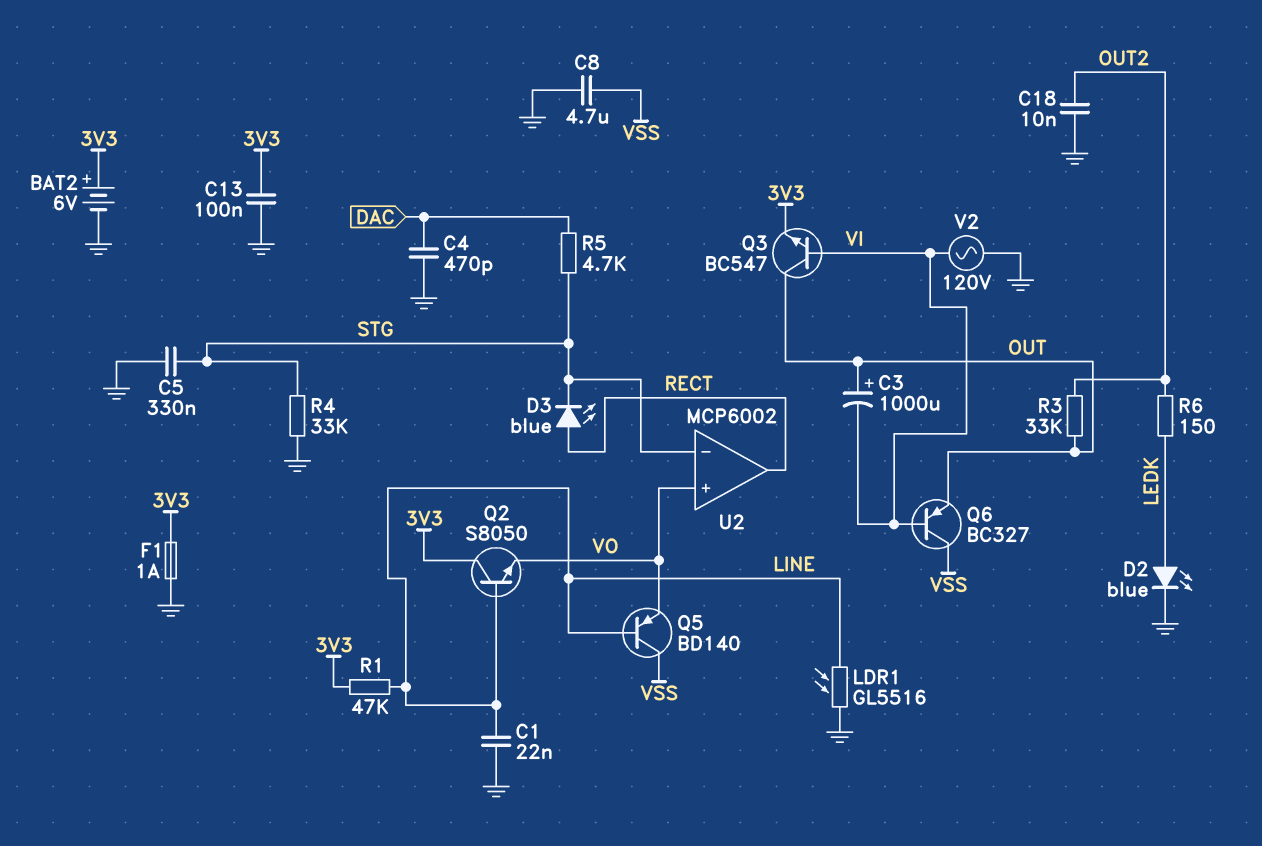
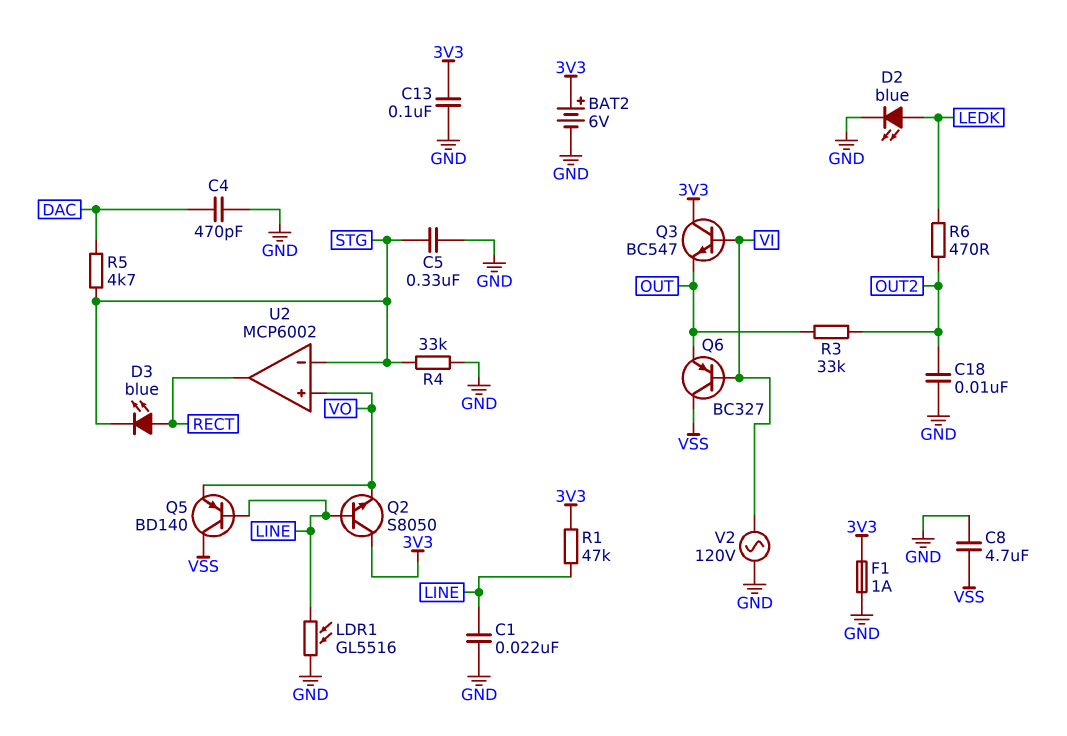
C3: 1000uF (plus OUT, minus VI) -> none
Q3: NPN BC547 (B VI, C OUT, E 3V3) -> NPN BC547 (B VI, C 3V3, E OUT)
R6: 150 (LEDK, OUT2) -> 470 (LEDK, OUT2)

